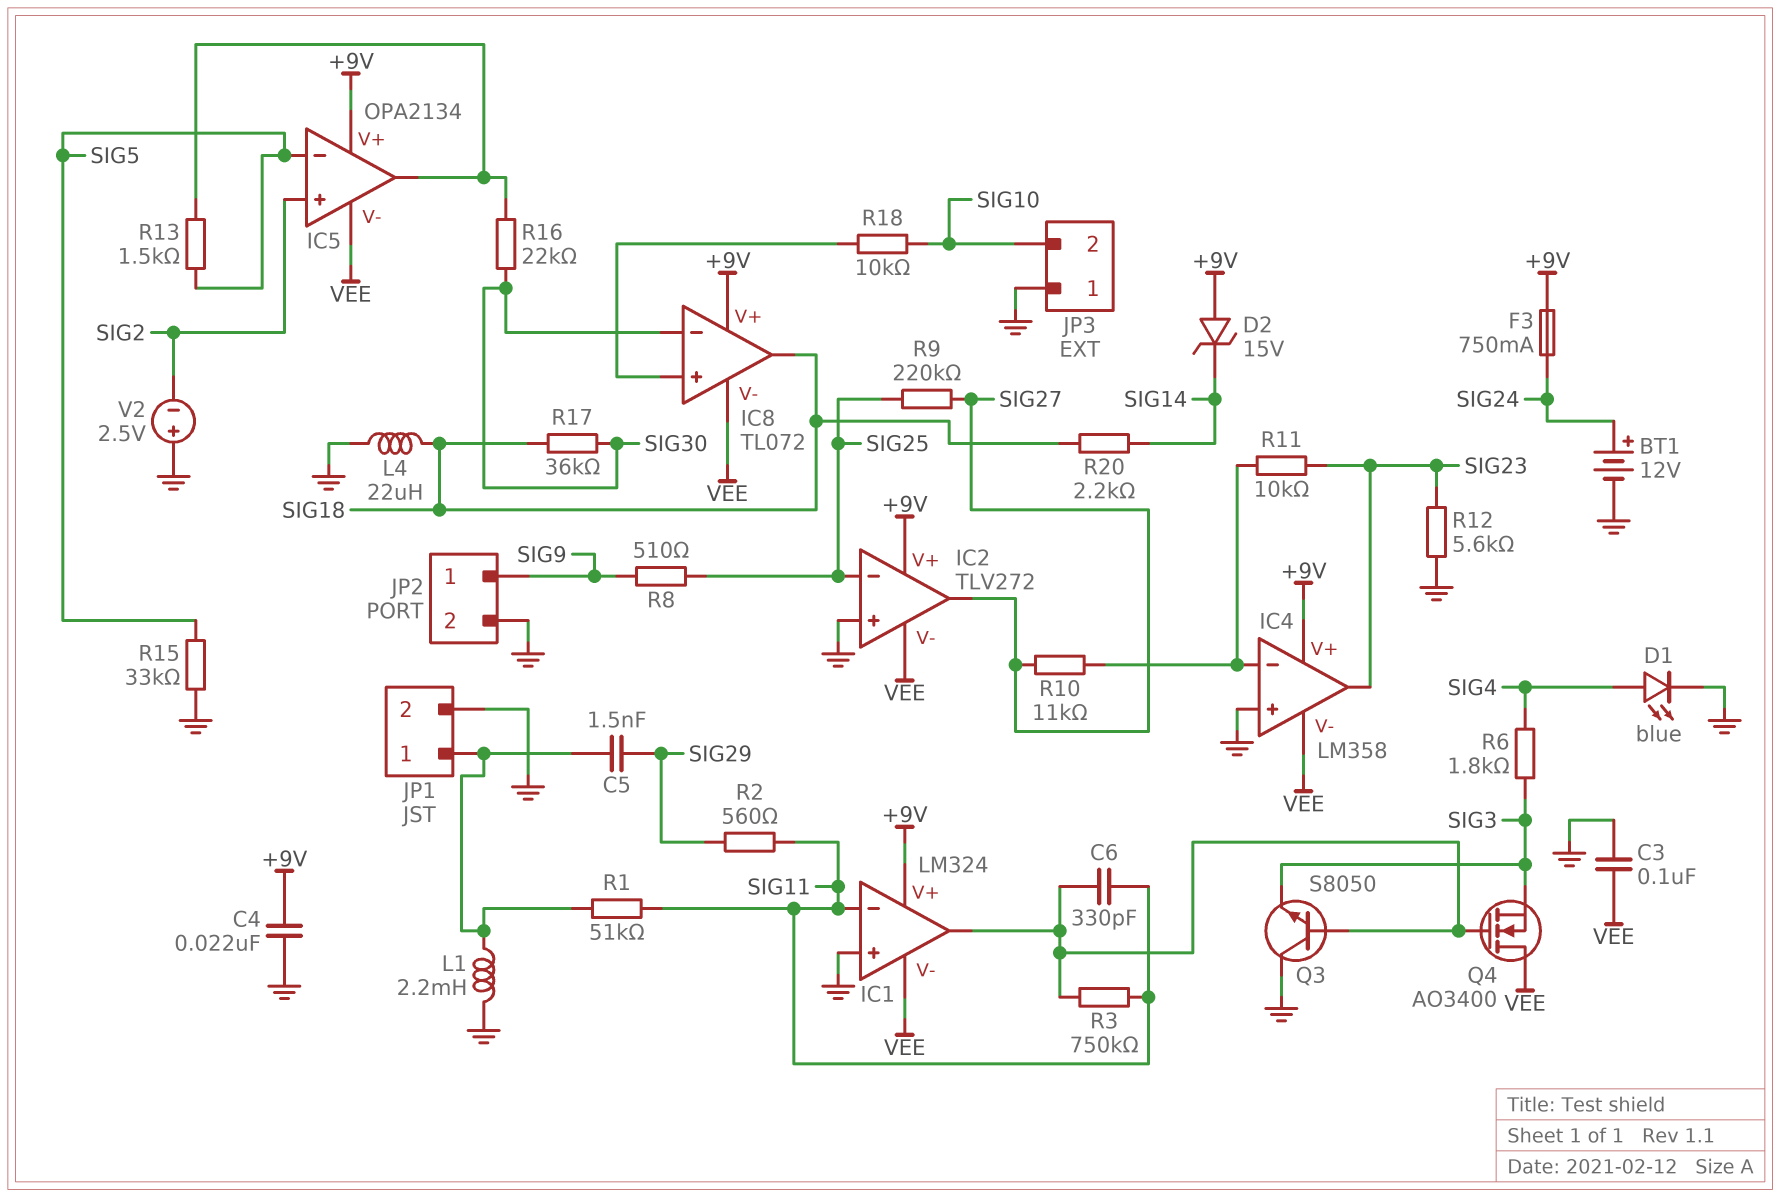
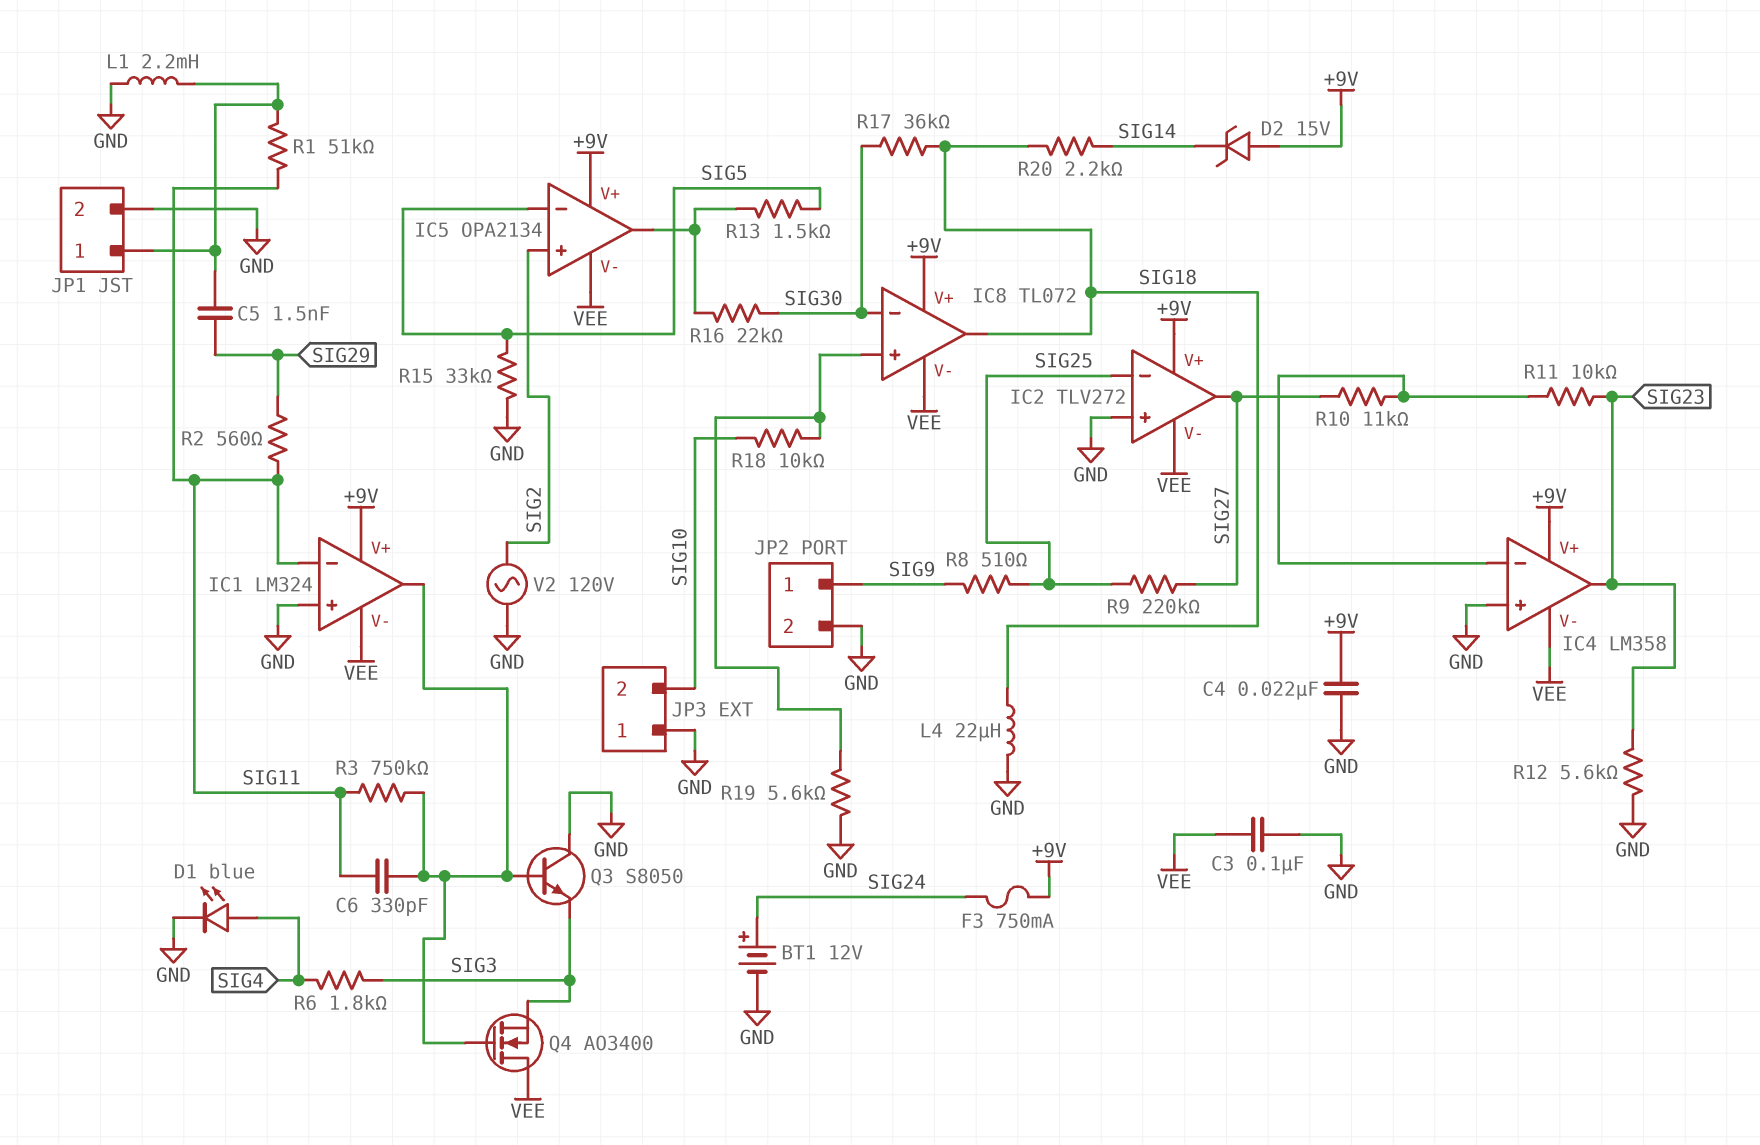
R19: none -> 5.6k (GND, IC8/in+)
V2: 2.5V (plus GND, minus SIG2) -> AC 120V (GND, SIG2)

